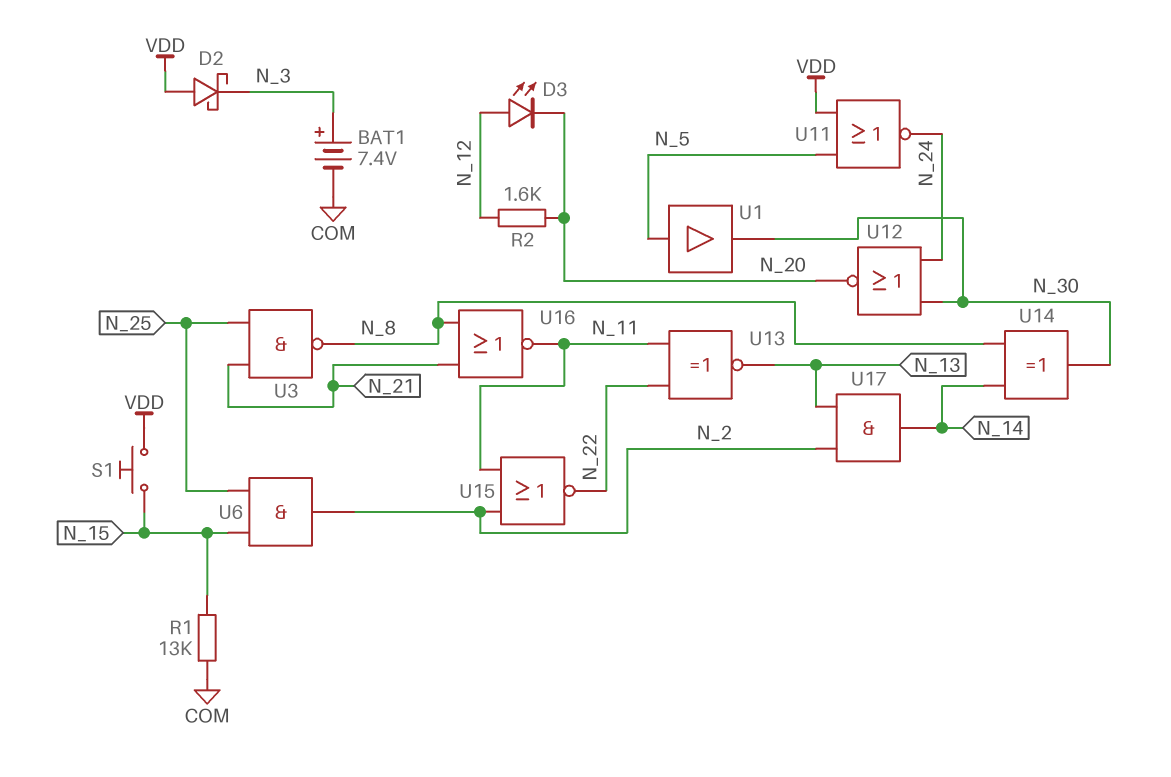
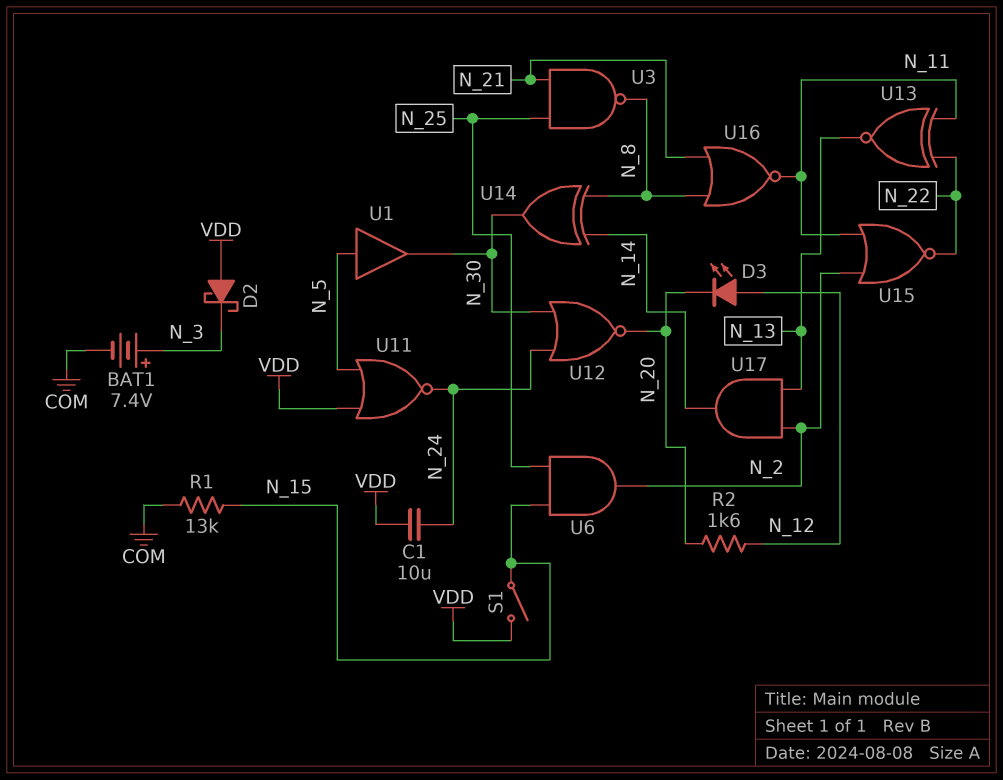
C1: none -> 10uF (N_24, VDD)
S1: button (N_15, VDD) -> switch (N_15, VDD)

